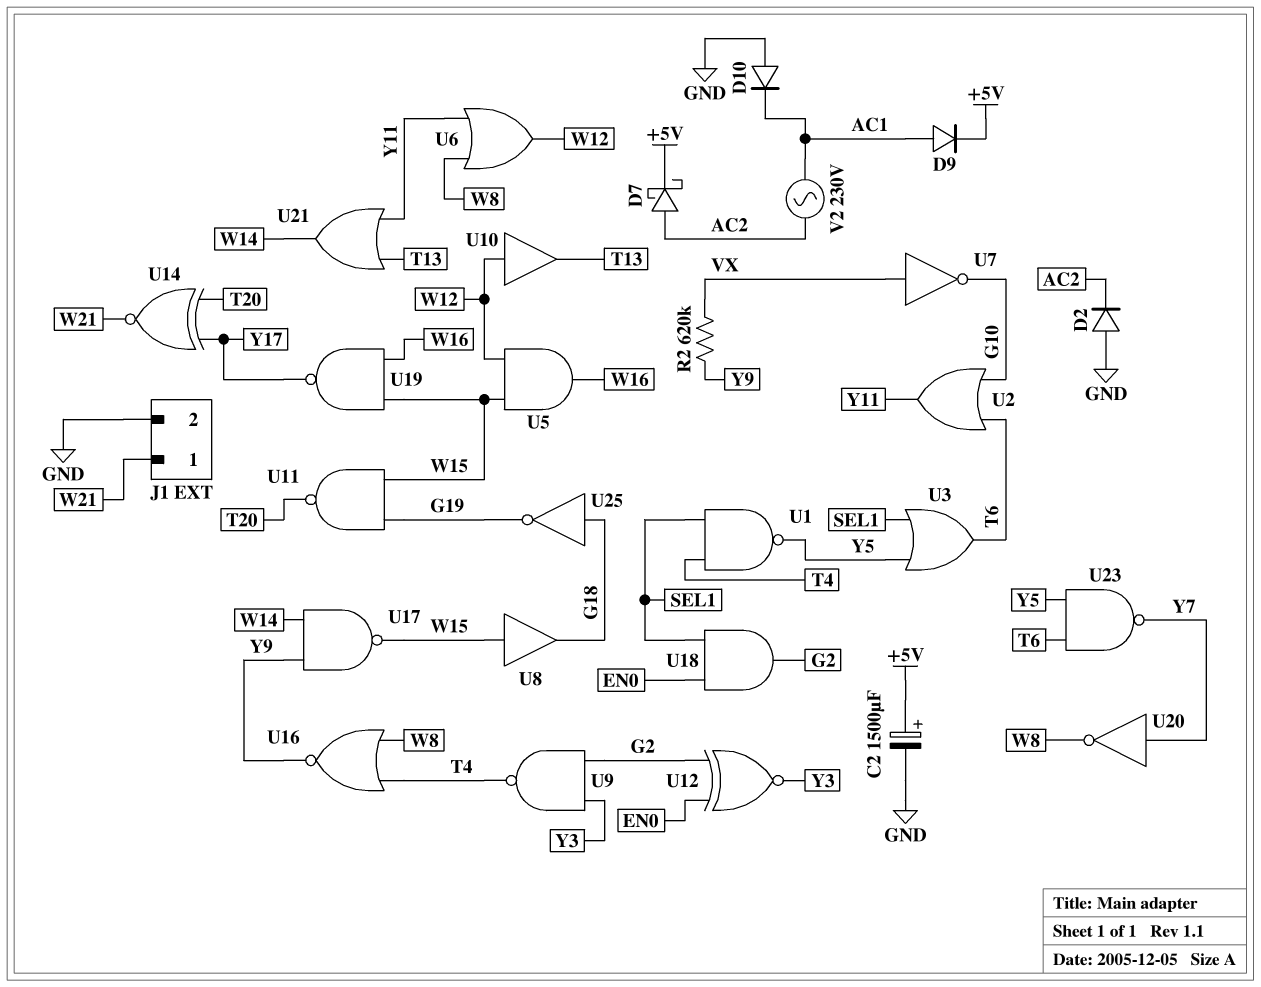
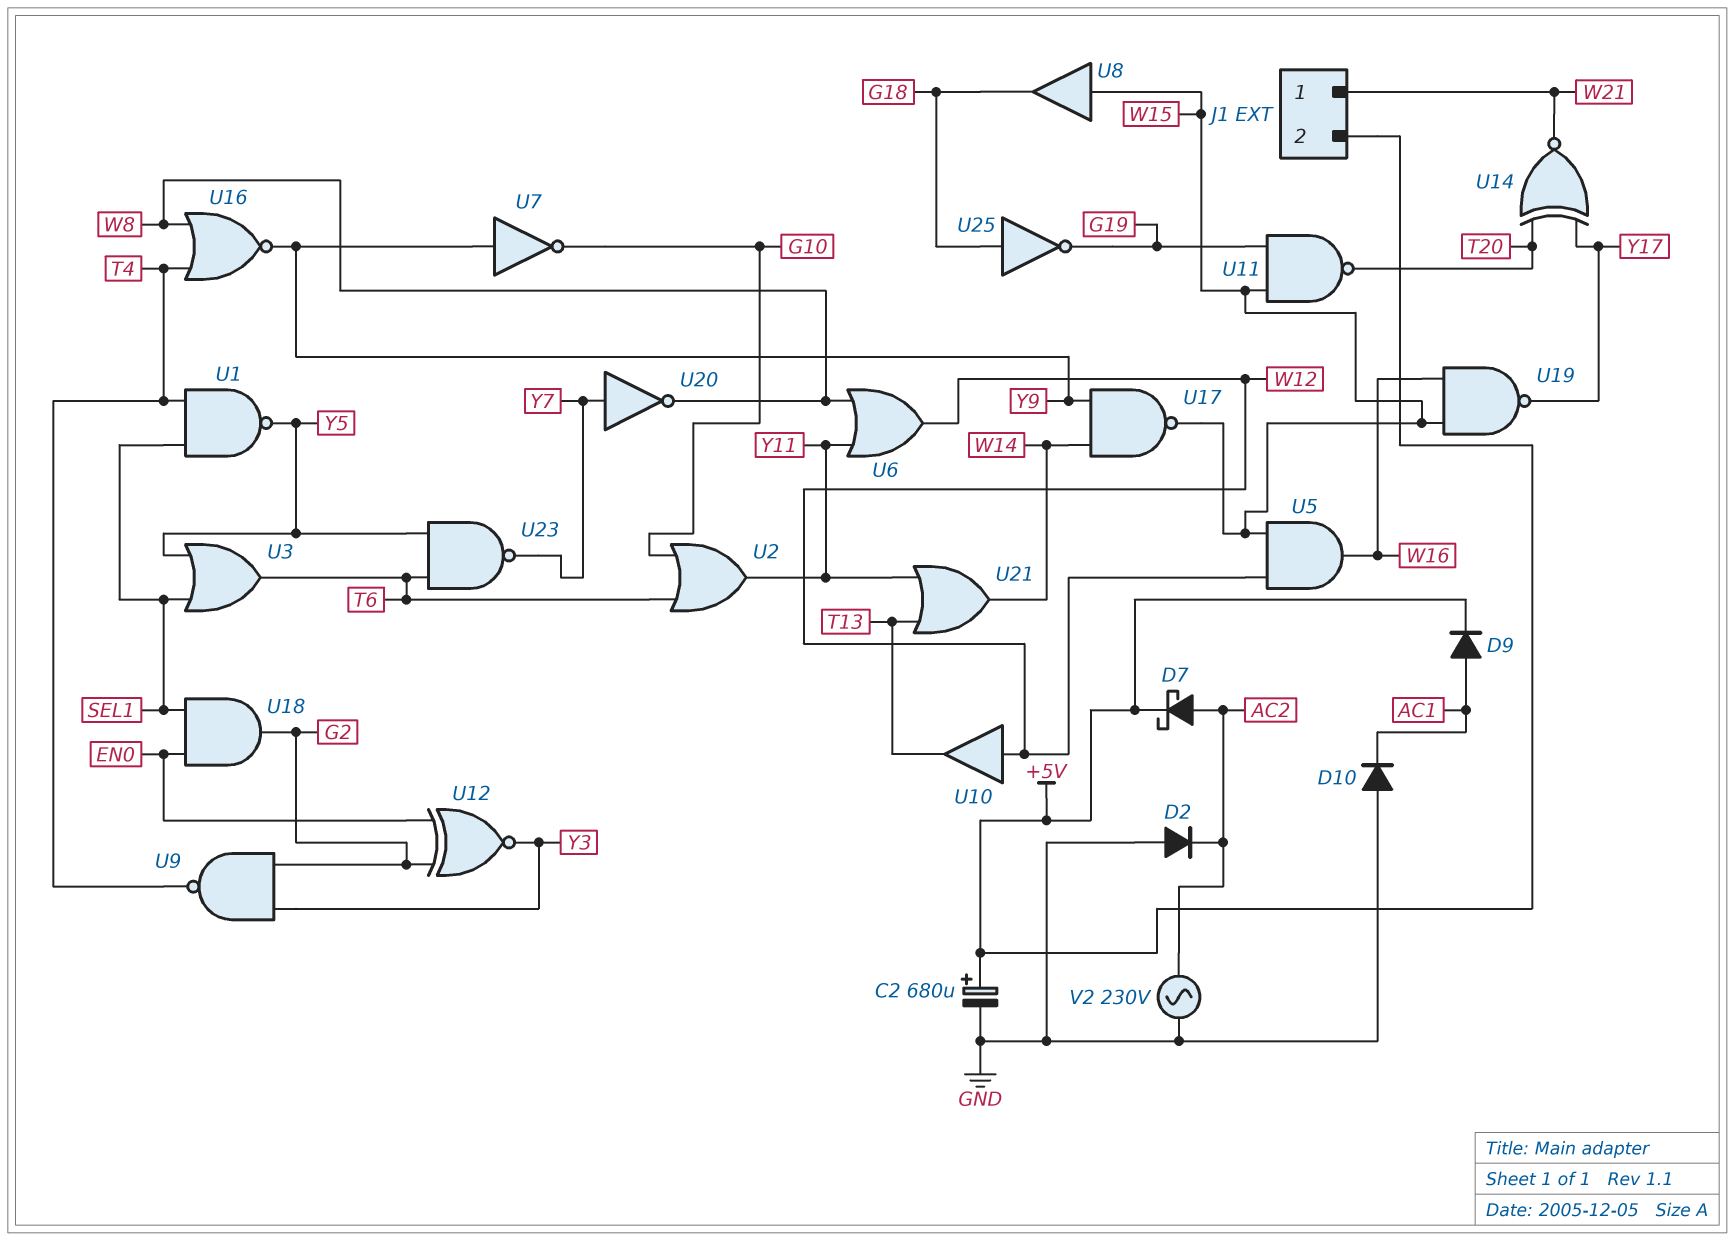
C2: 1500uF (plus +5V, minus GND) -> 680uF (plus +5V, minus GND)
J1 pin 2: GND -> +5V
R2: 620k (VX, Y9) -> none
U7: NOT (in VX, out G10) -> NOT (in Y9, out G10)
V2: AC 230V (AC1, AC2) -> AC 230V (AC2, GND)

